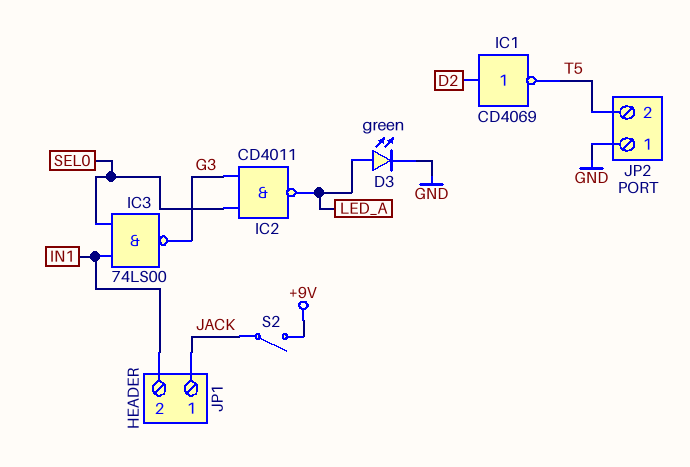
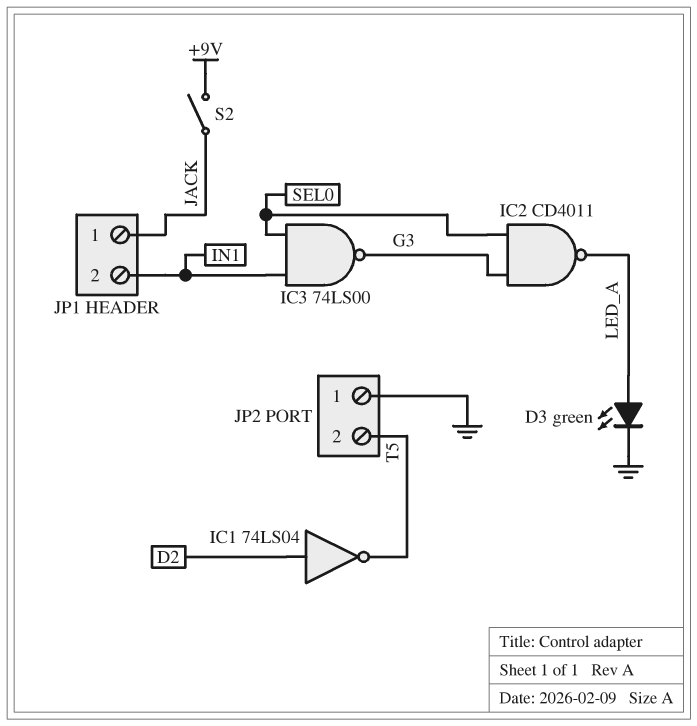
IC1: NOT CD4069 (in D2, out T5) -> NOT 74LS04 (in D2, out T5)

